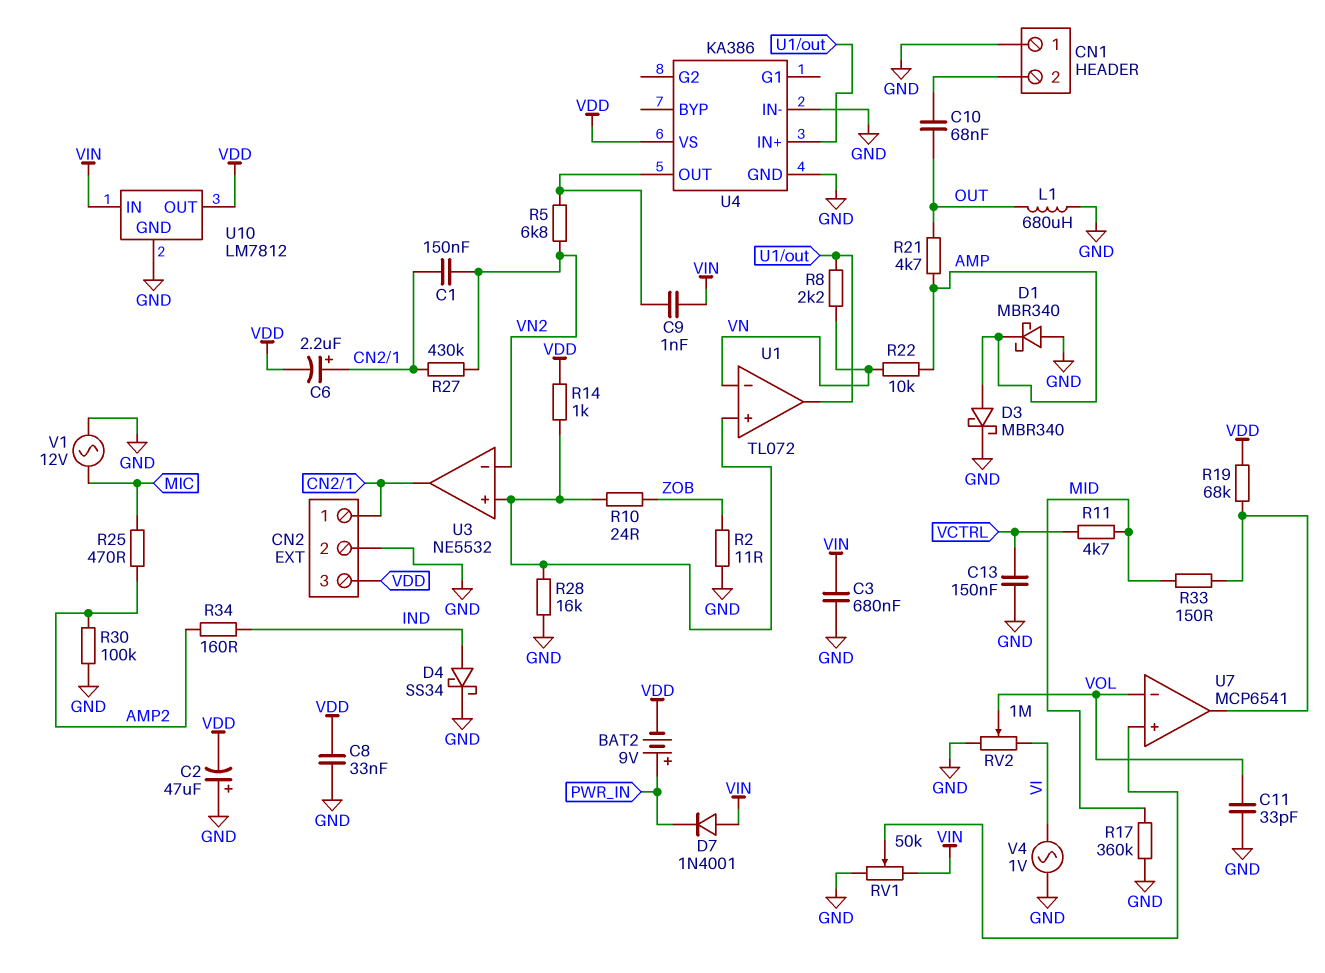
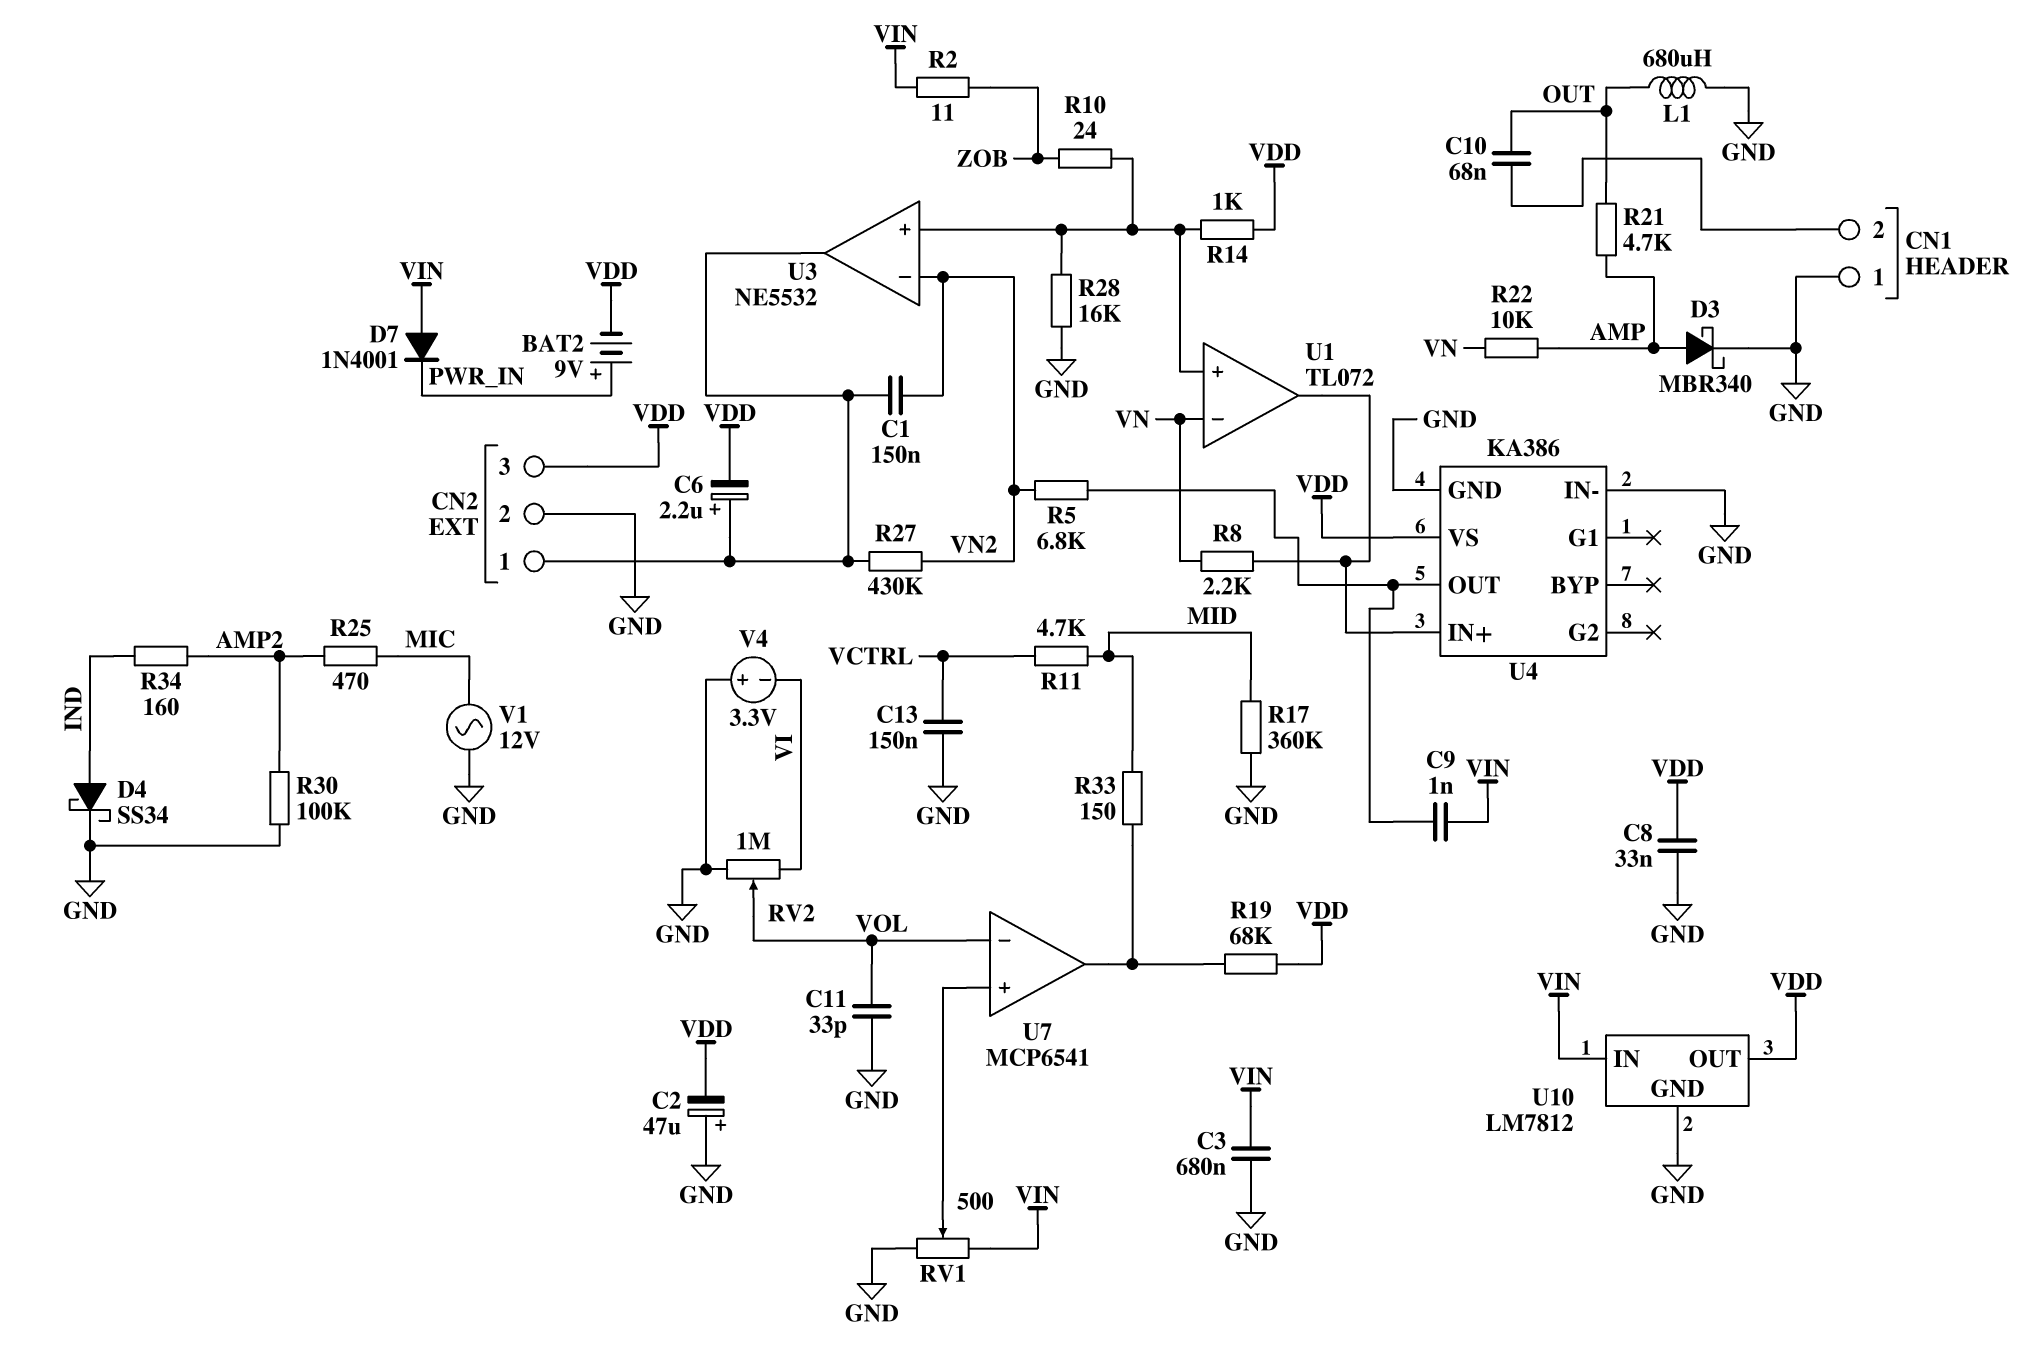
D1: schottky MBR340 (A GND, K AMP) -> none
R2: 11 (GND, ZOB) -> 11 (VIN, ZOB)
RV1: 50k (GND, VIN, wiper U7/in+) -> 500 (GND, VIN, wiper U7/in+)
V4: AC 1V (GND, VI) -> 3.3V (plus GND, minus VI)

